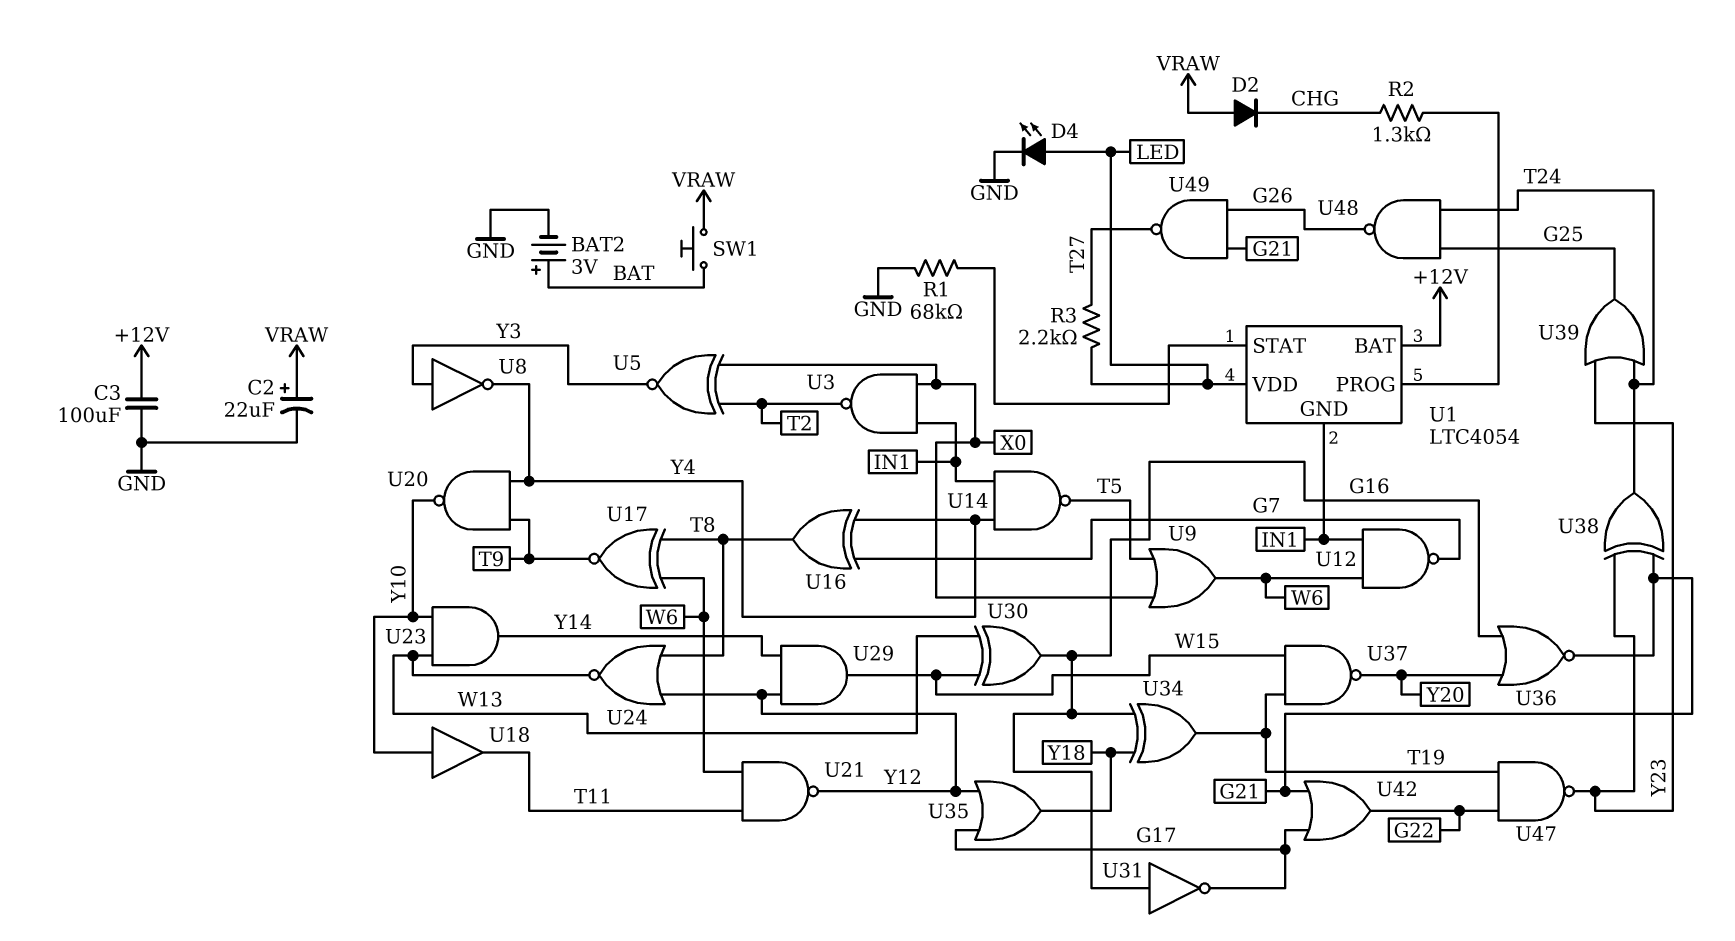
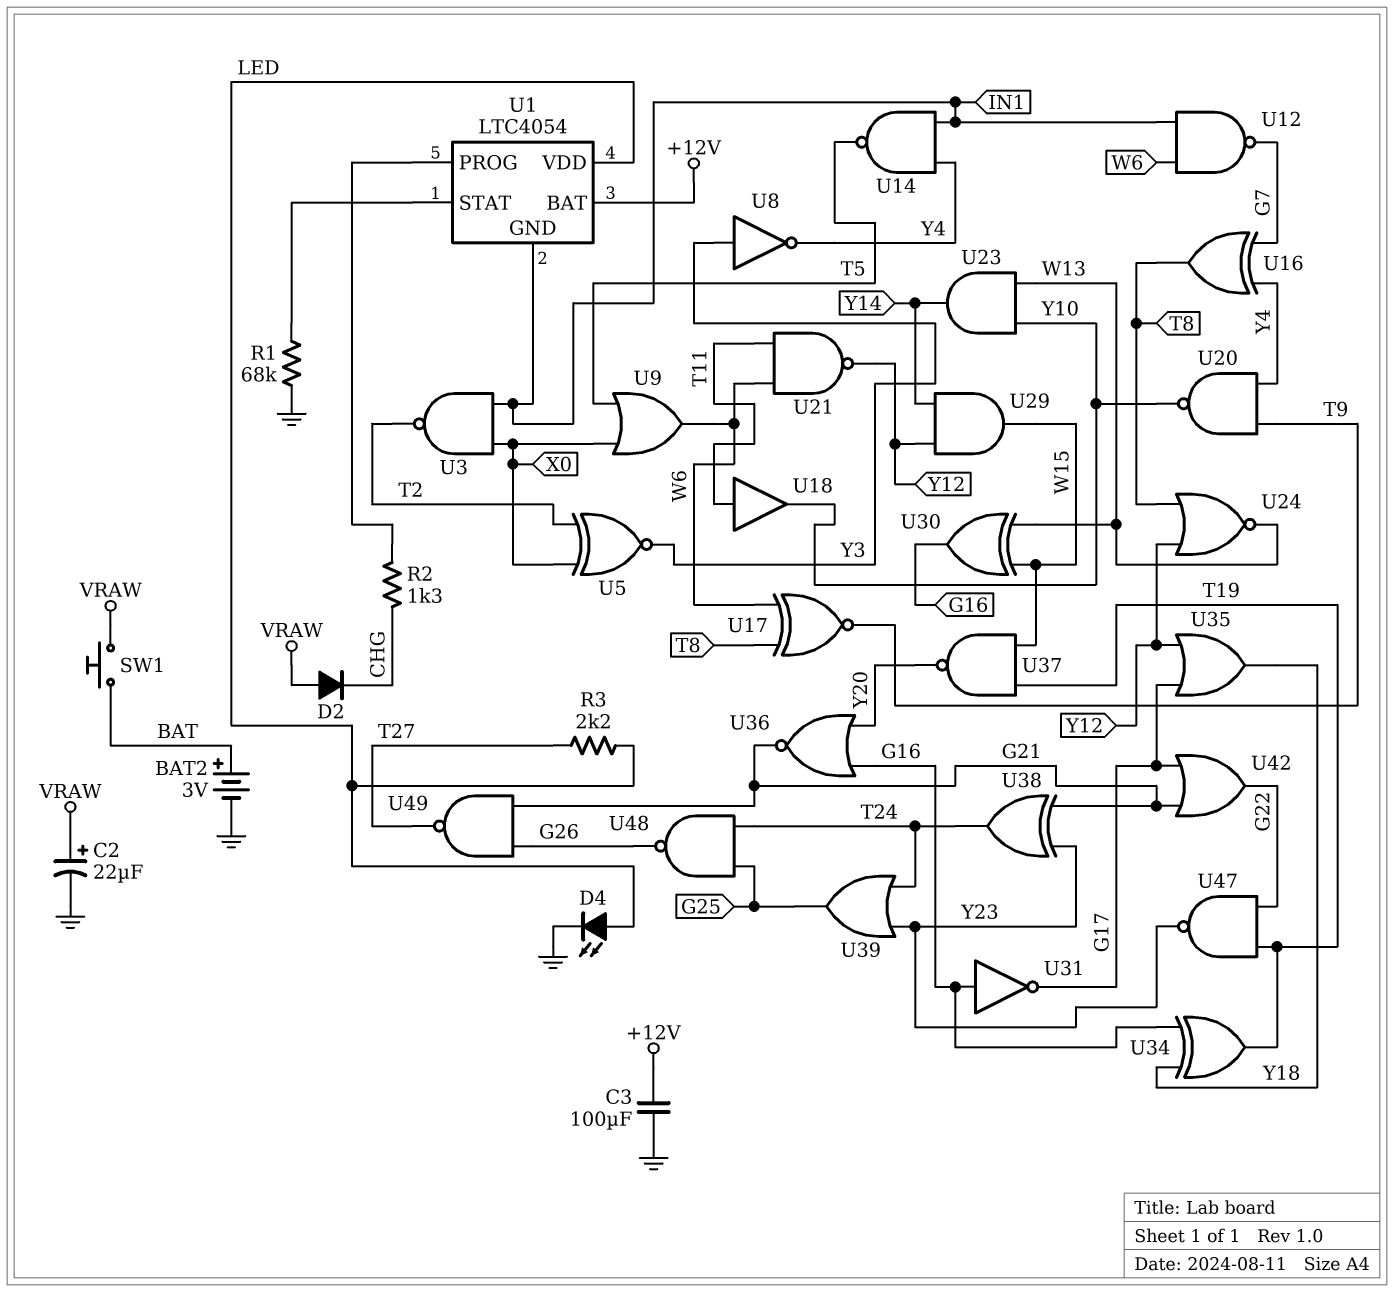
U18: buffer (in Y10, out T11) -> buffer (in T11, out Y10)

